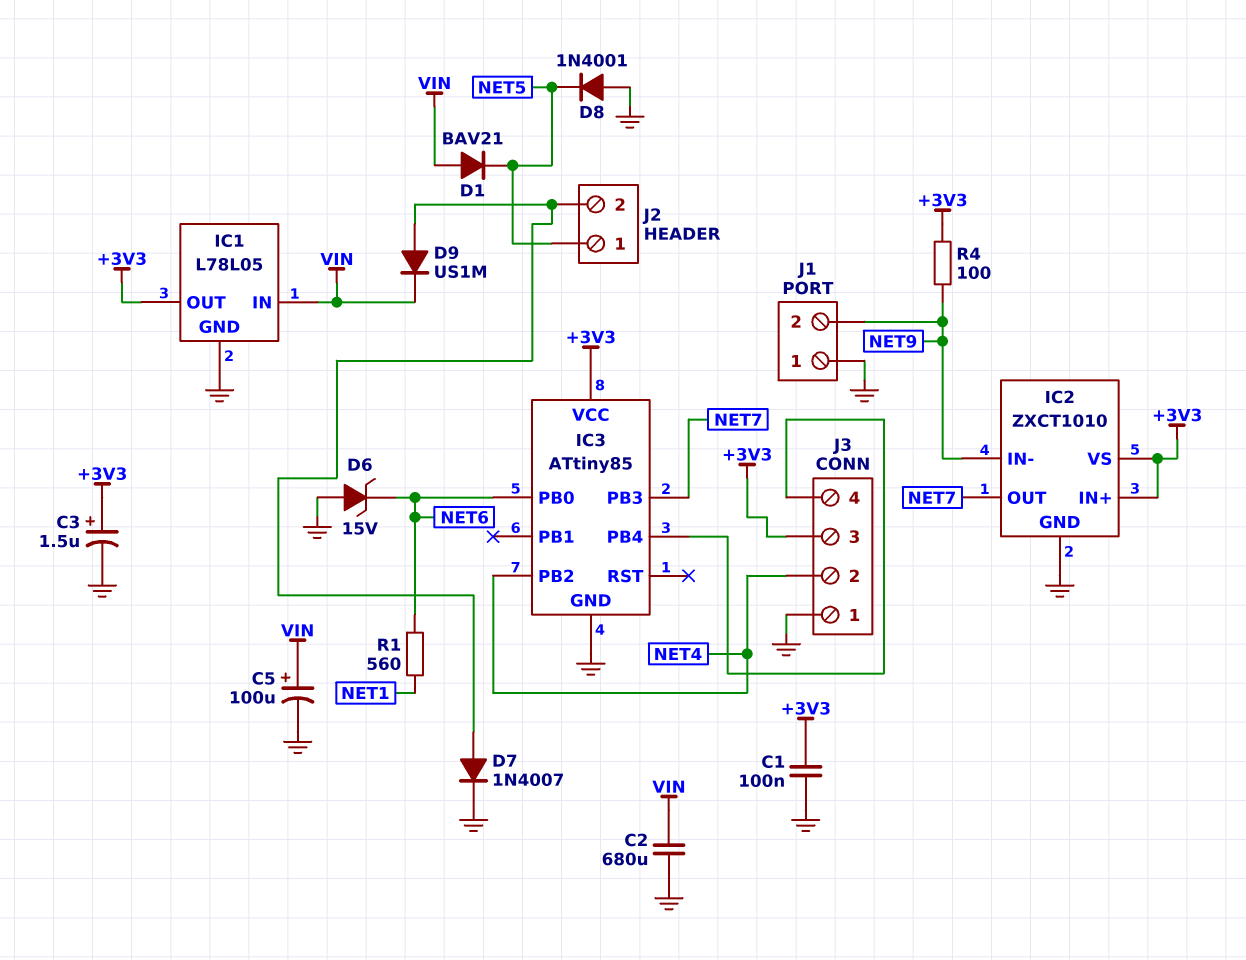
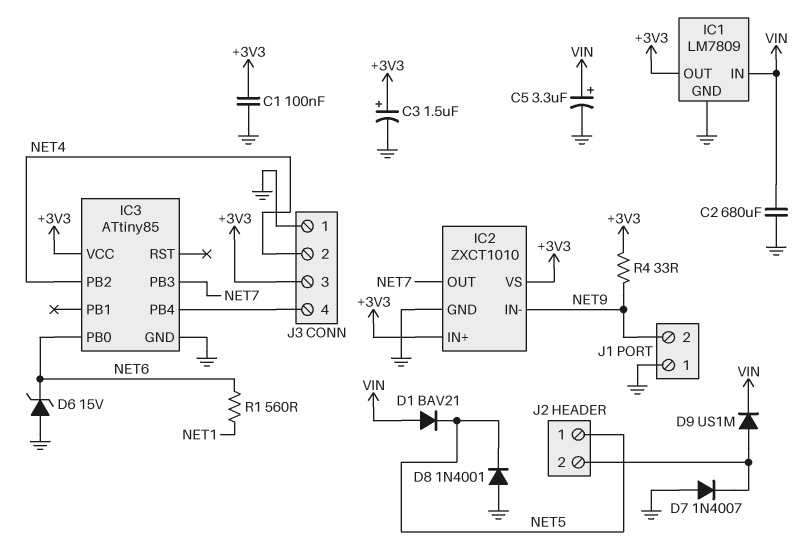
C5: 100uF (plus VIN, minus GND) -> 3.3uF (plus VIN, minus GND)
D7: diode 1N4007 (A J2/2, K GND) -> diode 1N4007 (A GND, K J2/2)
IC1: L78L05 -> LM7809
R4: 100 (+3V3, NET9) -> 33 (+3V3, NET9)

